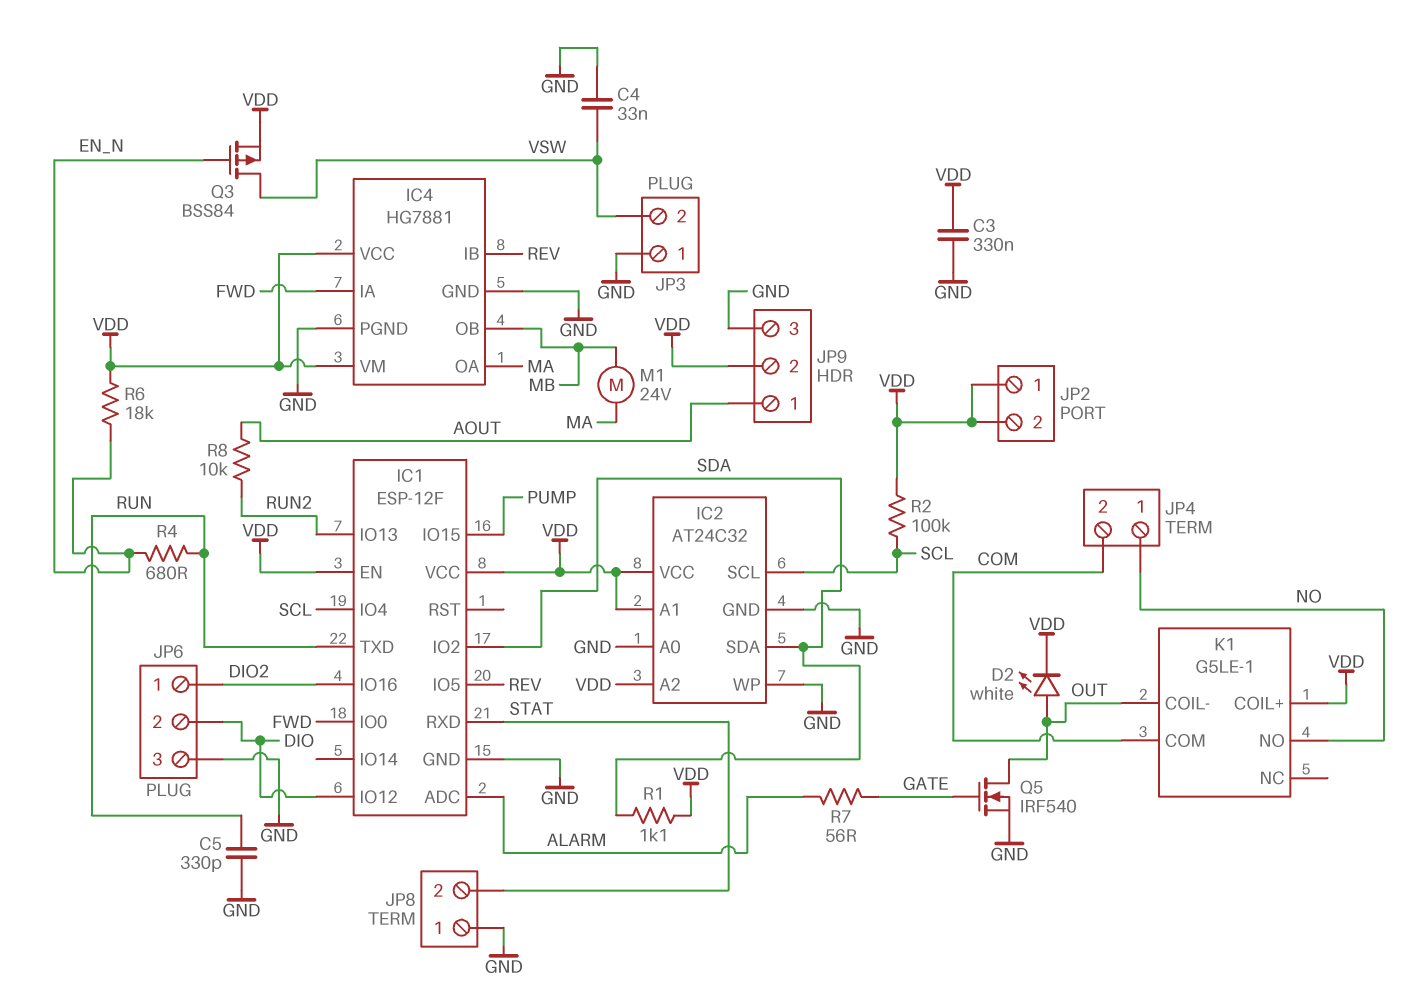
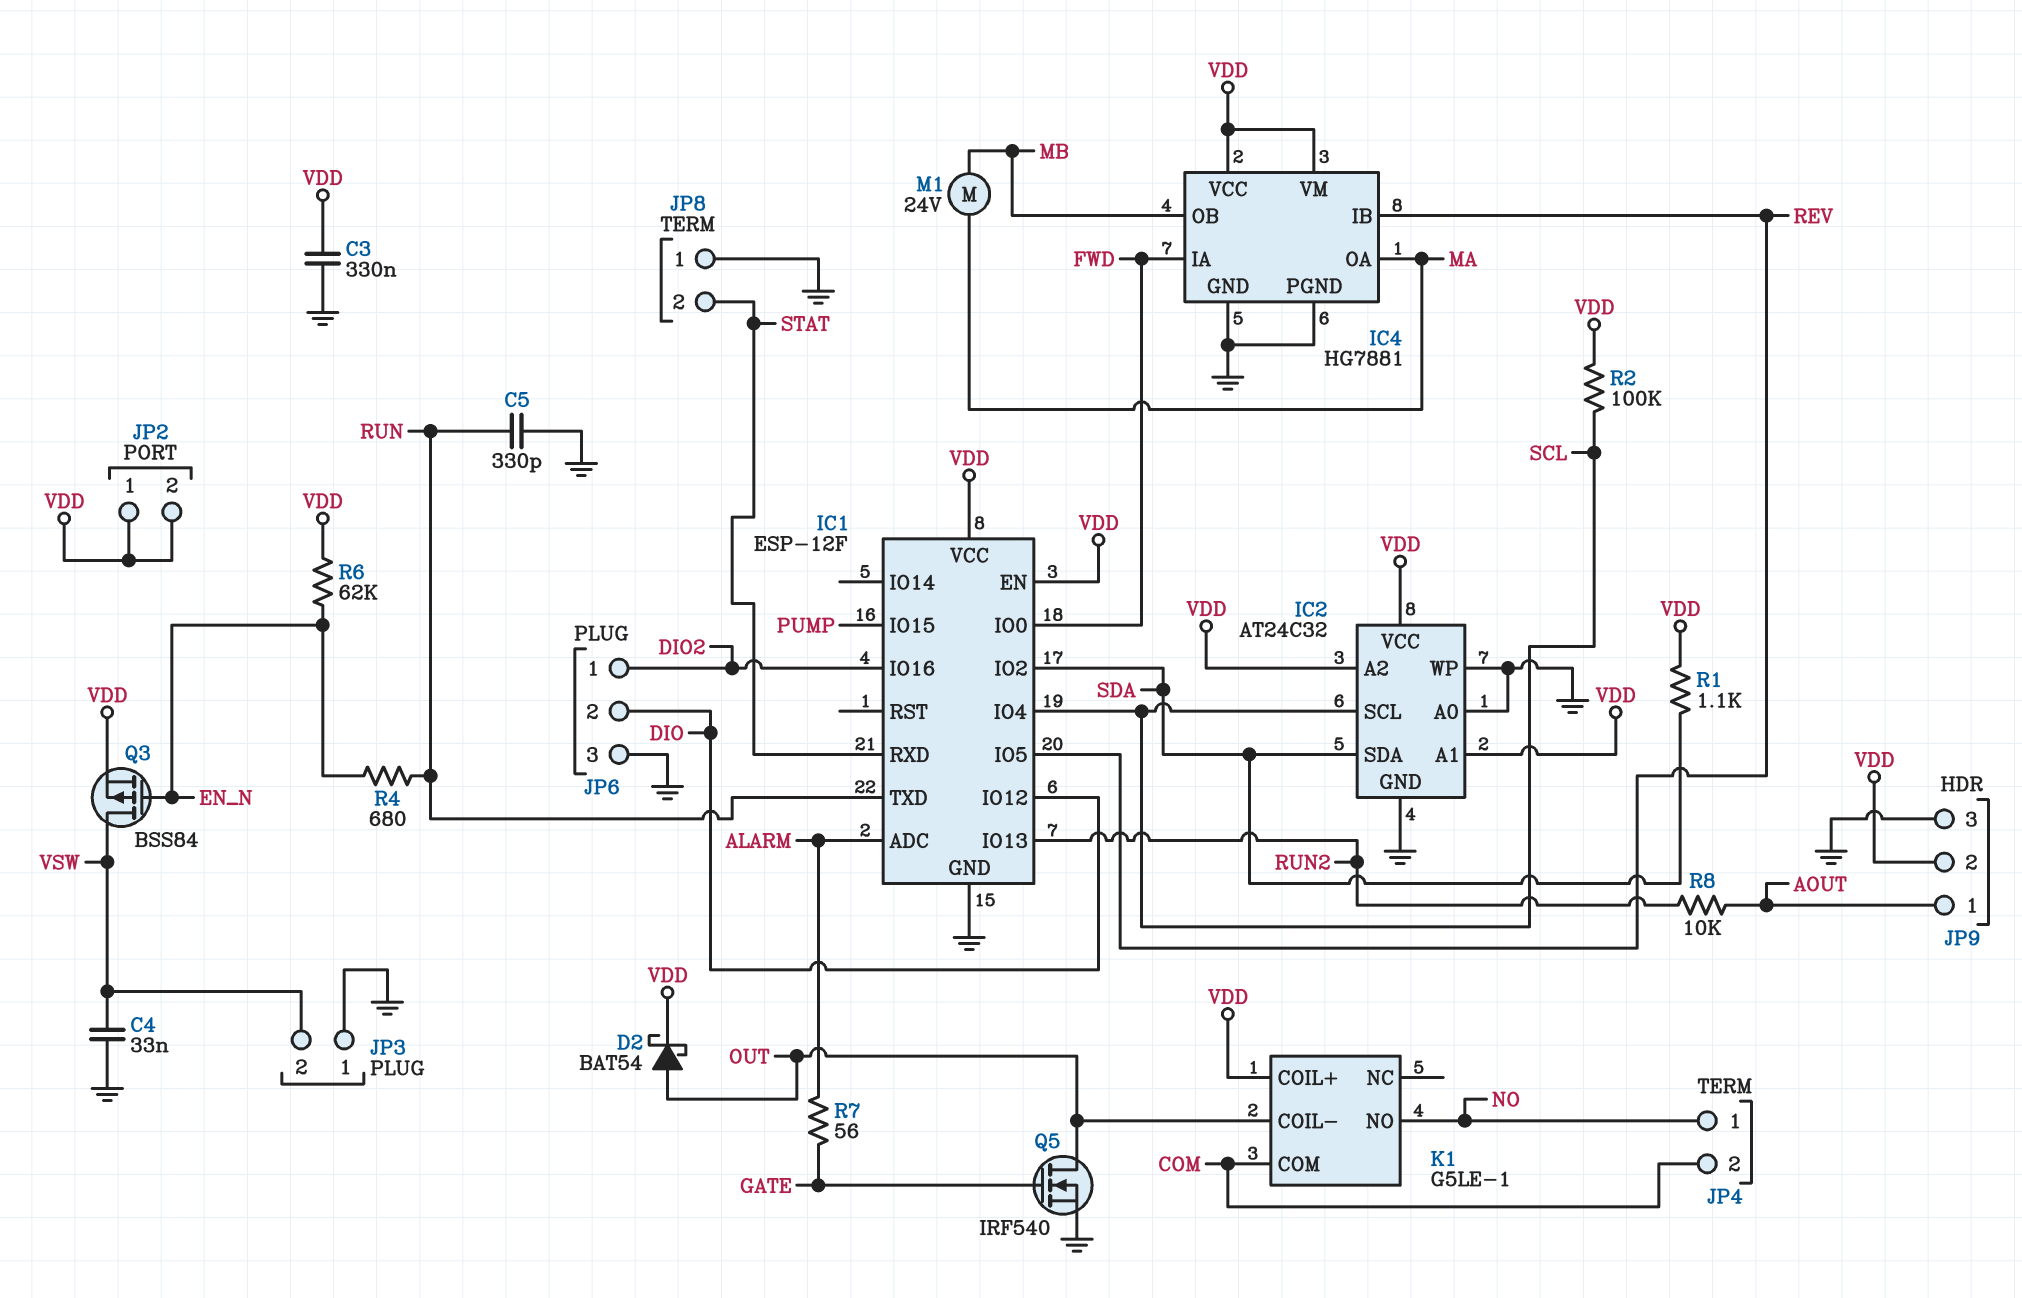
D2: LED white (A OUT, K VDD) -> schottky BAT54 (A OUT, K VDD)
R6: 18k (EN_N, VDD) -> 62k (EN_N, VDD)

